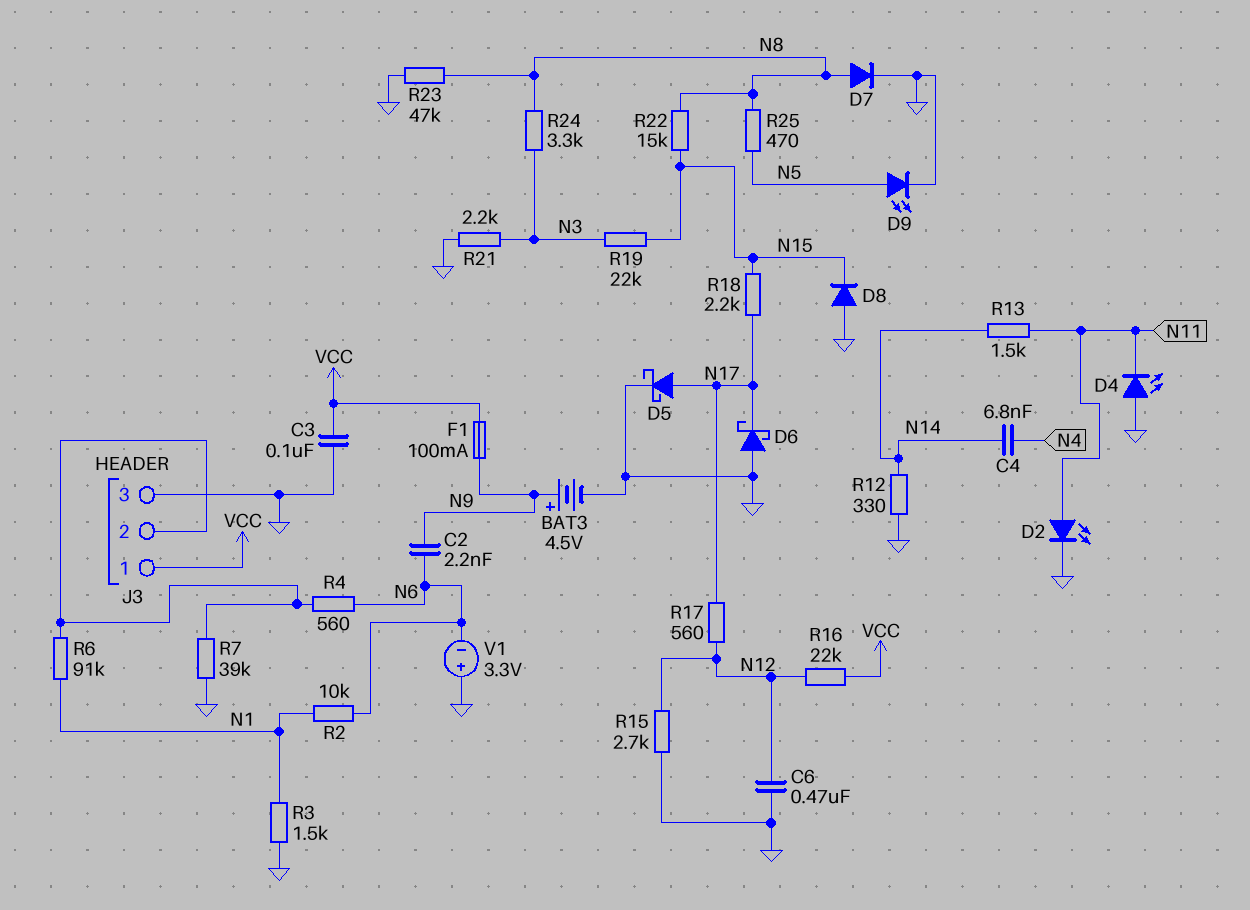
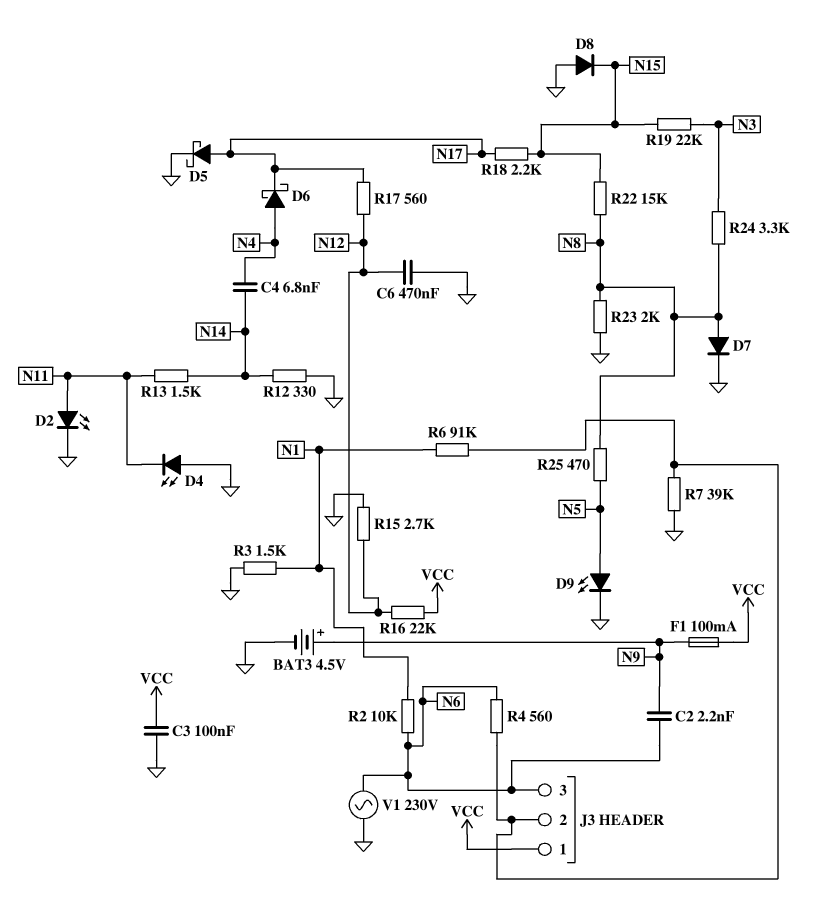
D6: schottky (A GND, K N17) -> schottky (A N4, K N17)
J3 pin 3: GND -> N6
R21: 2.2k (GND, N3) -> none
R23: 47k (GND, N8) -> 2k (GND, N8)
V1: 3.3V (plus GND, minus N6) -> AC 230V (GND, N6)

